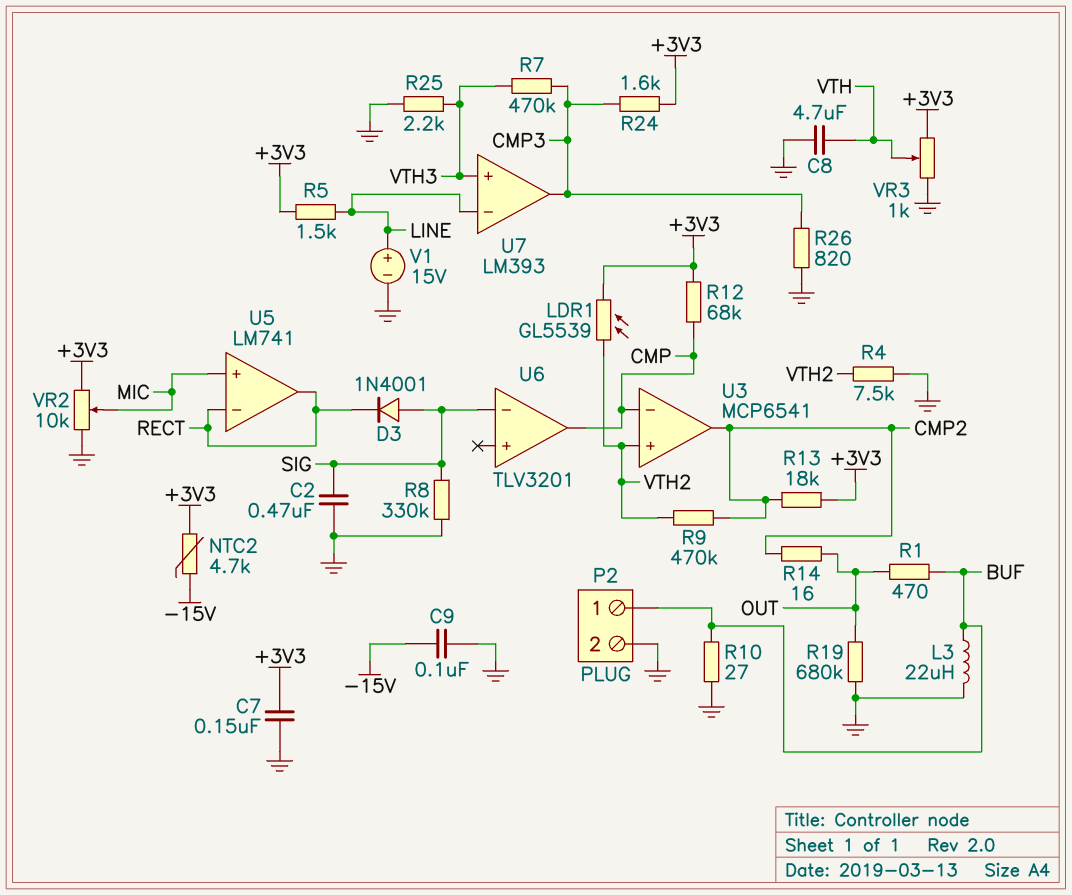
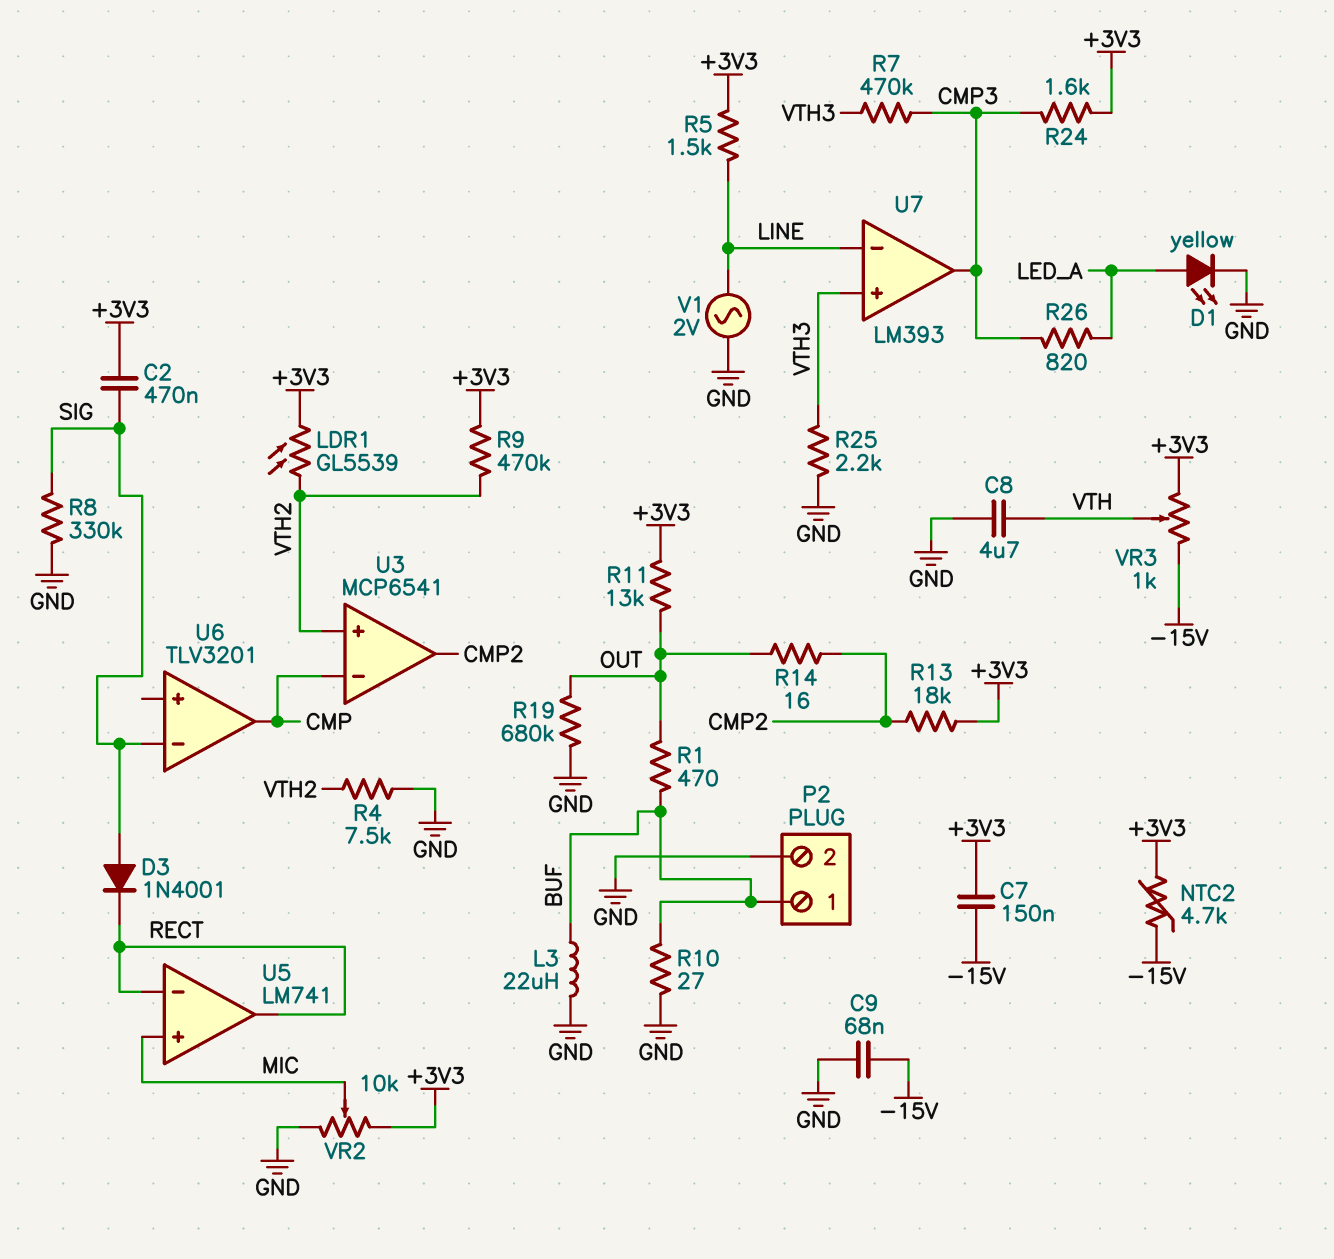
C2: 470nF (GND, SIG) -> 470nF (+3V3, SIG)
C7: 150nF (+3V3, GND) -> 150nF (+3V3, -15V)
C9: 100nF (-15V, GND) -> 68nF (-15V, GND)
D1: none -> LED yellow (A LED_A, K GND)
R9: 470k (CMP2, VTH2) -> 470k (+3V3, VTH2)
R11: none -> 13k (+3V3, OUT)
R12: 68k (+3V3, CMP) -> none
R26: 820 (CMP3, GND) -> 820 (CMP3, LED_A)
V1: 15V (plus LINE, minus GND) -> AC 2V (GND, LINE)
VR3: 1k (+3V3, GND, wiper VTH) -> 1k (+3V3, -15V, wiper VTH)

